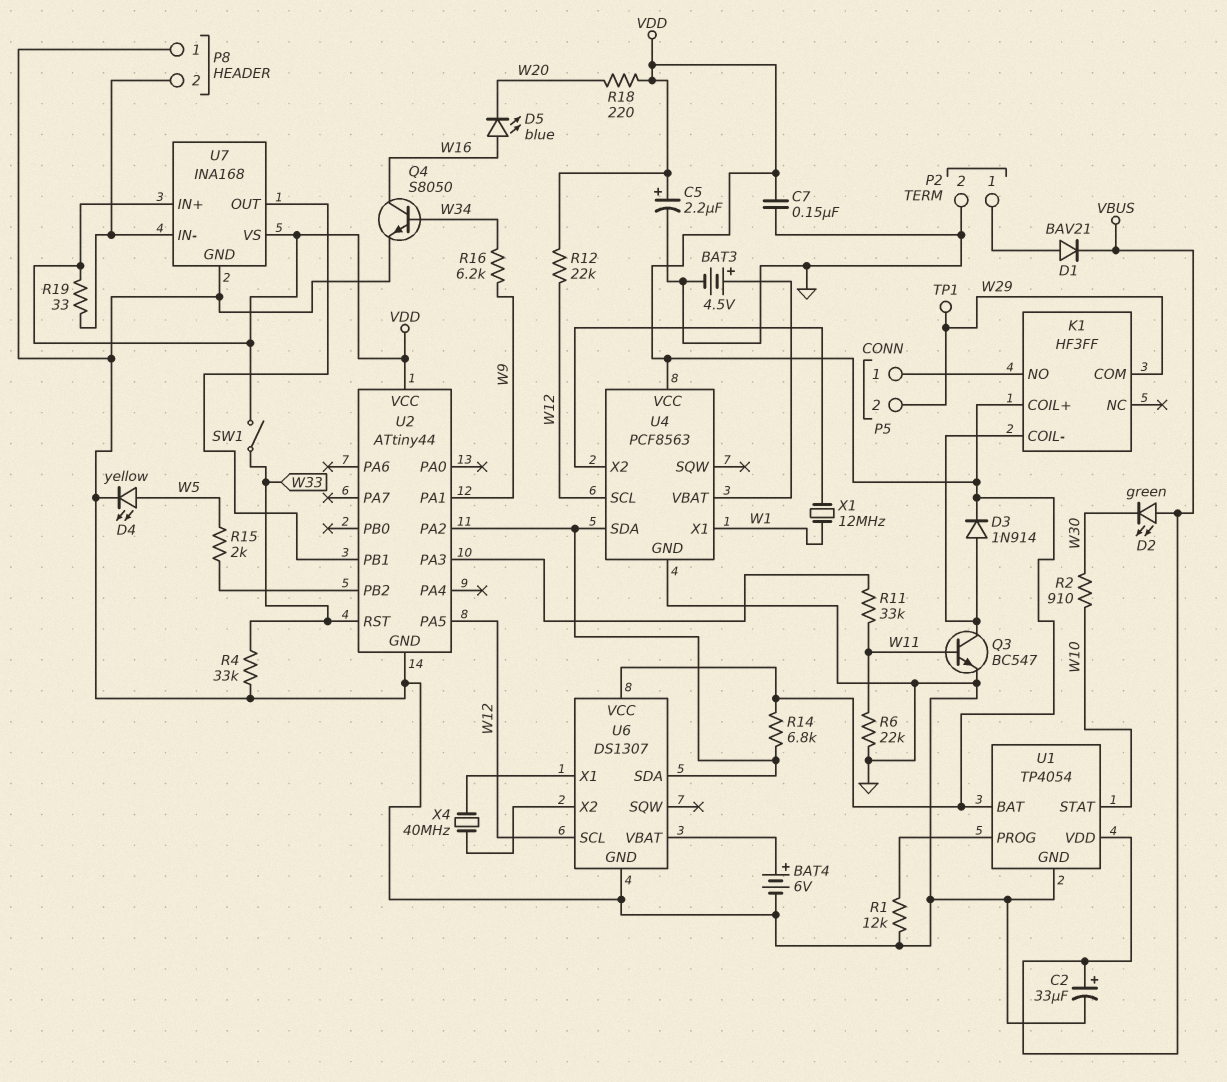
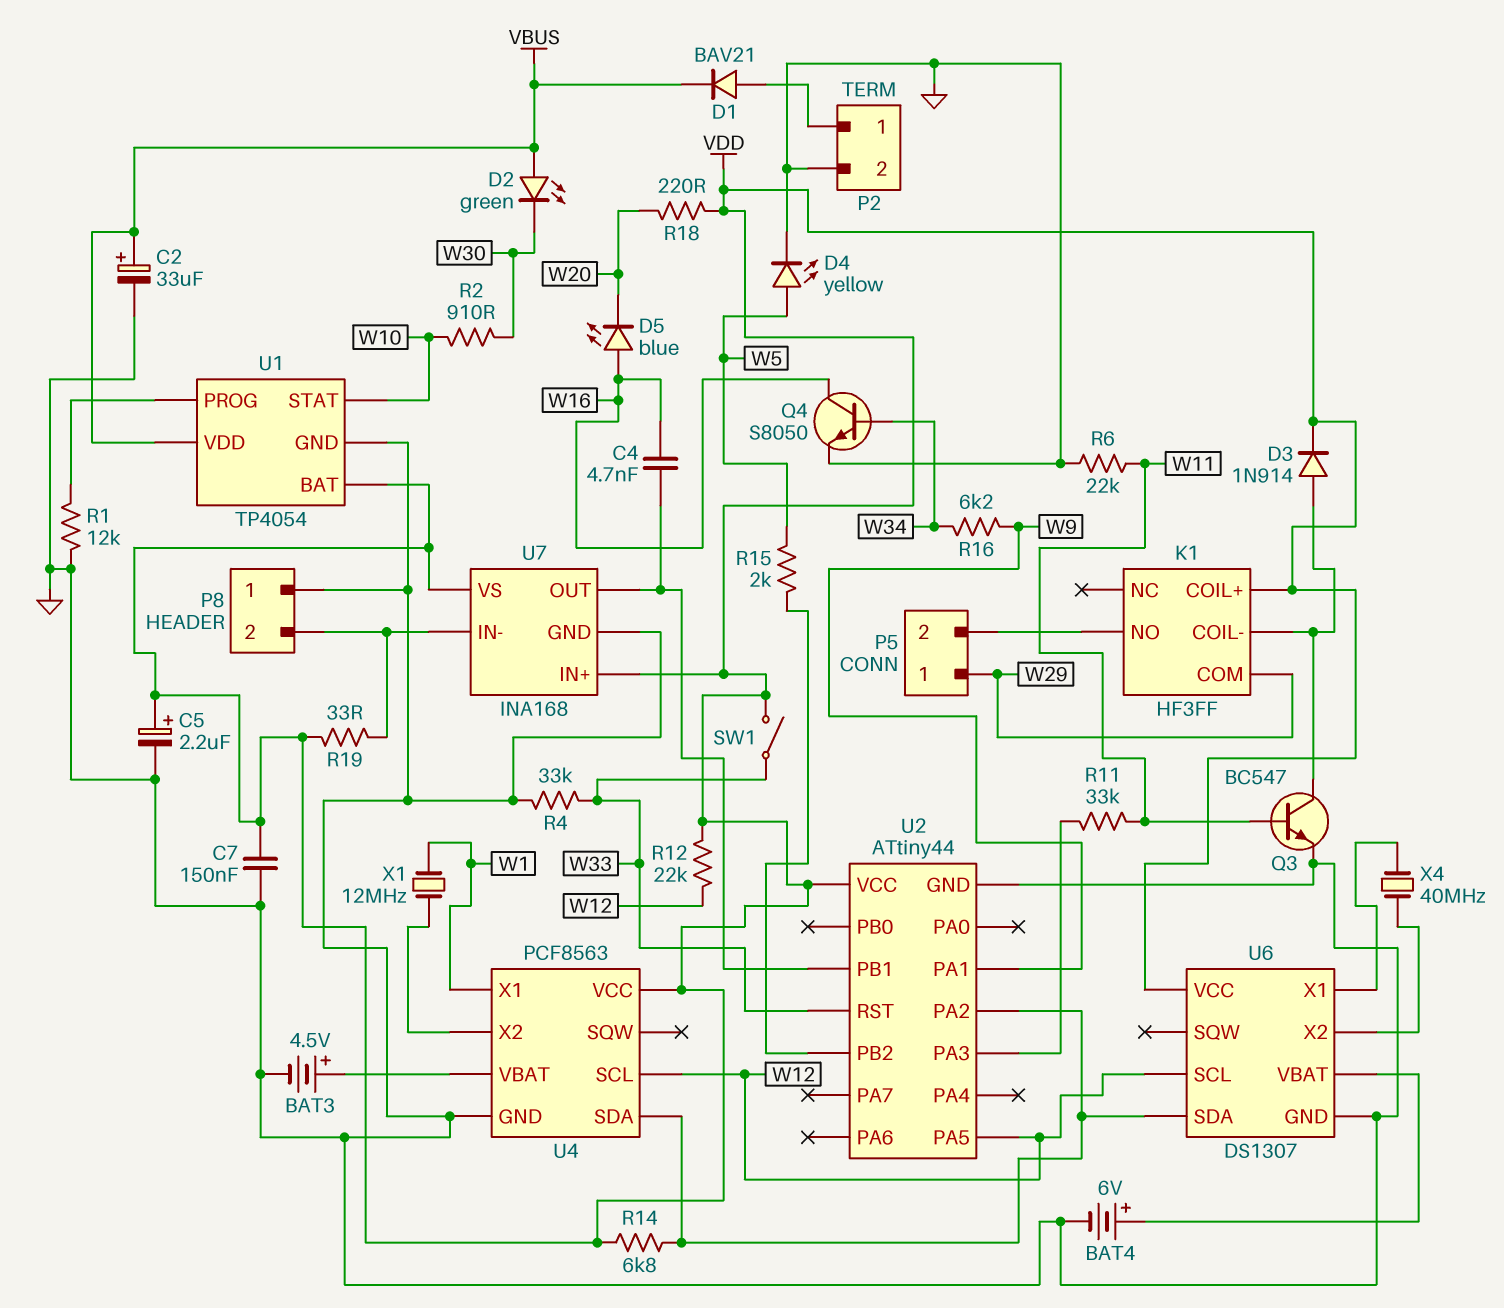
C4: none -> 4.7nF (U2/PB1, W16)
P5 pin 1: K1/NO -> W29
P5 pin 2: W29 -> K1/NO
TP1: test point (W29) -> none

